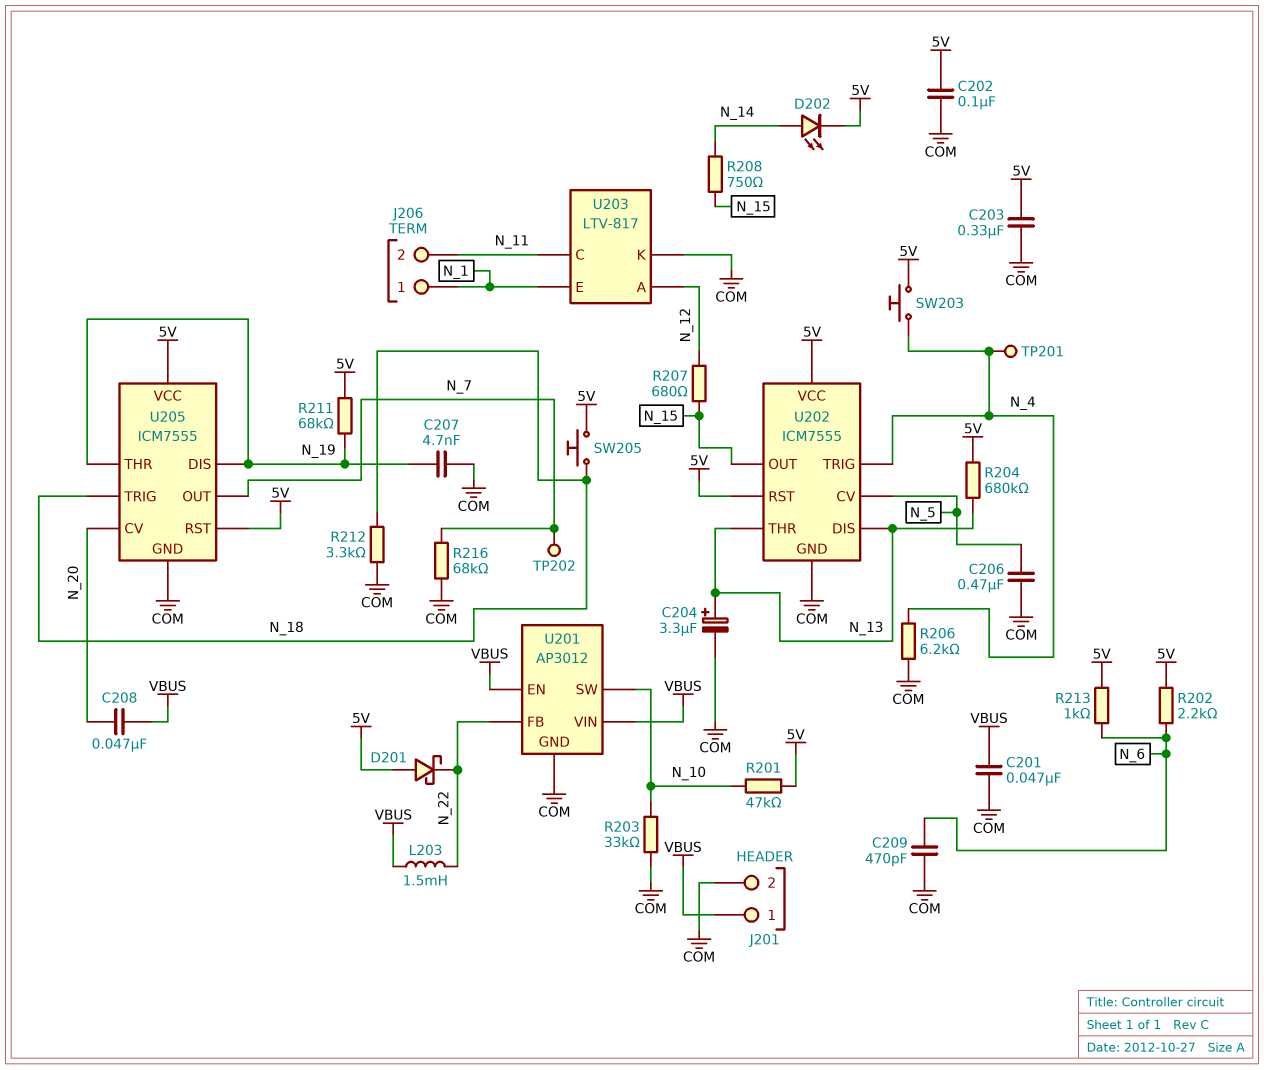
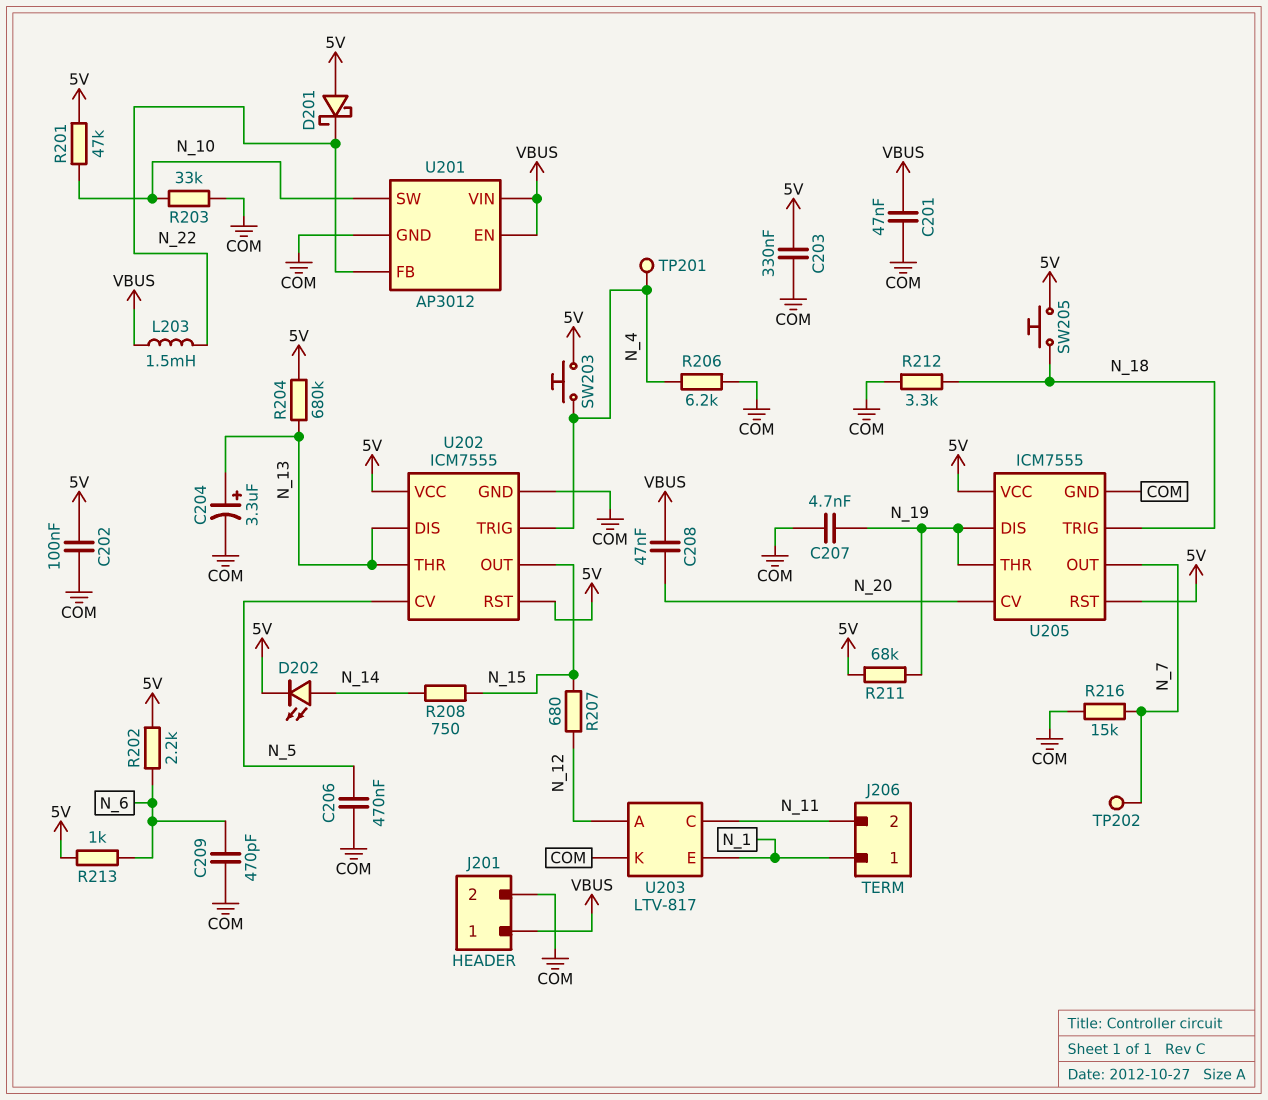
R216: 68k (COM, N_7) -> 15k (COM, N_7)

